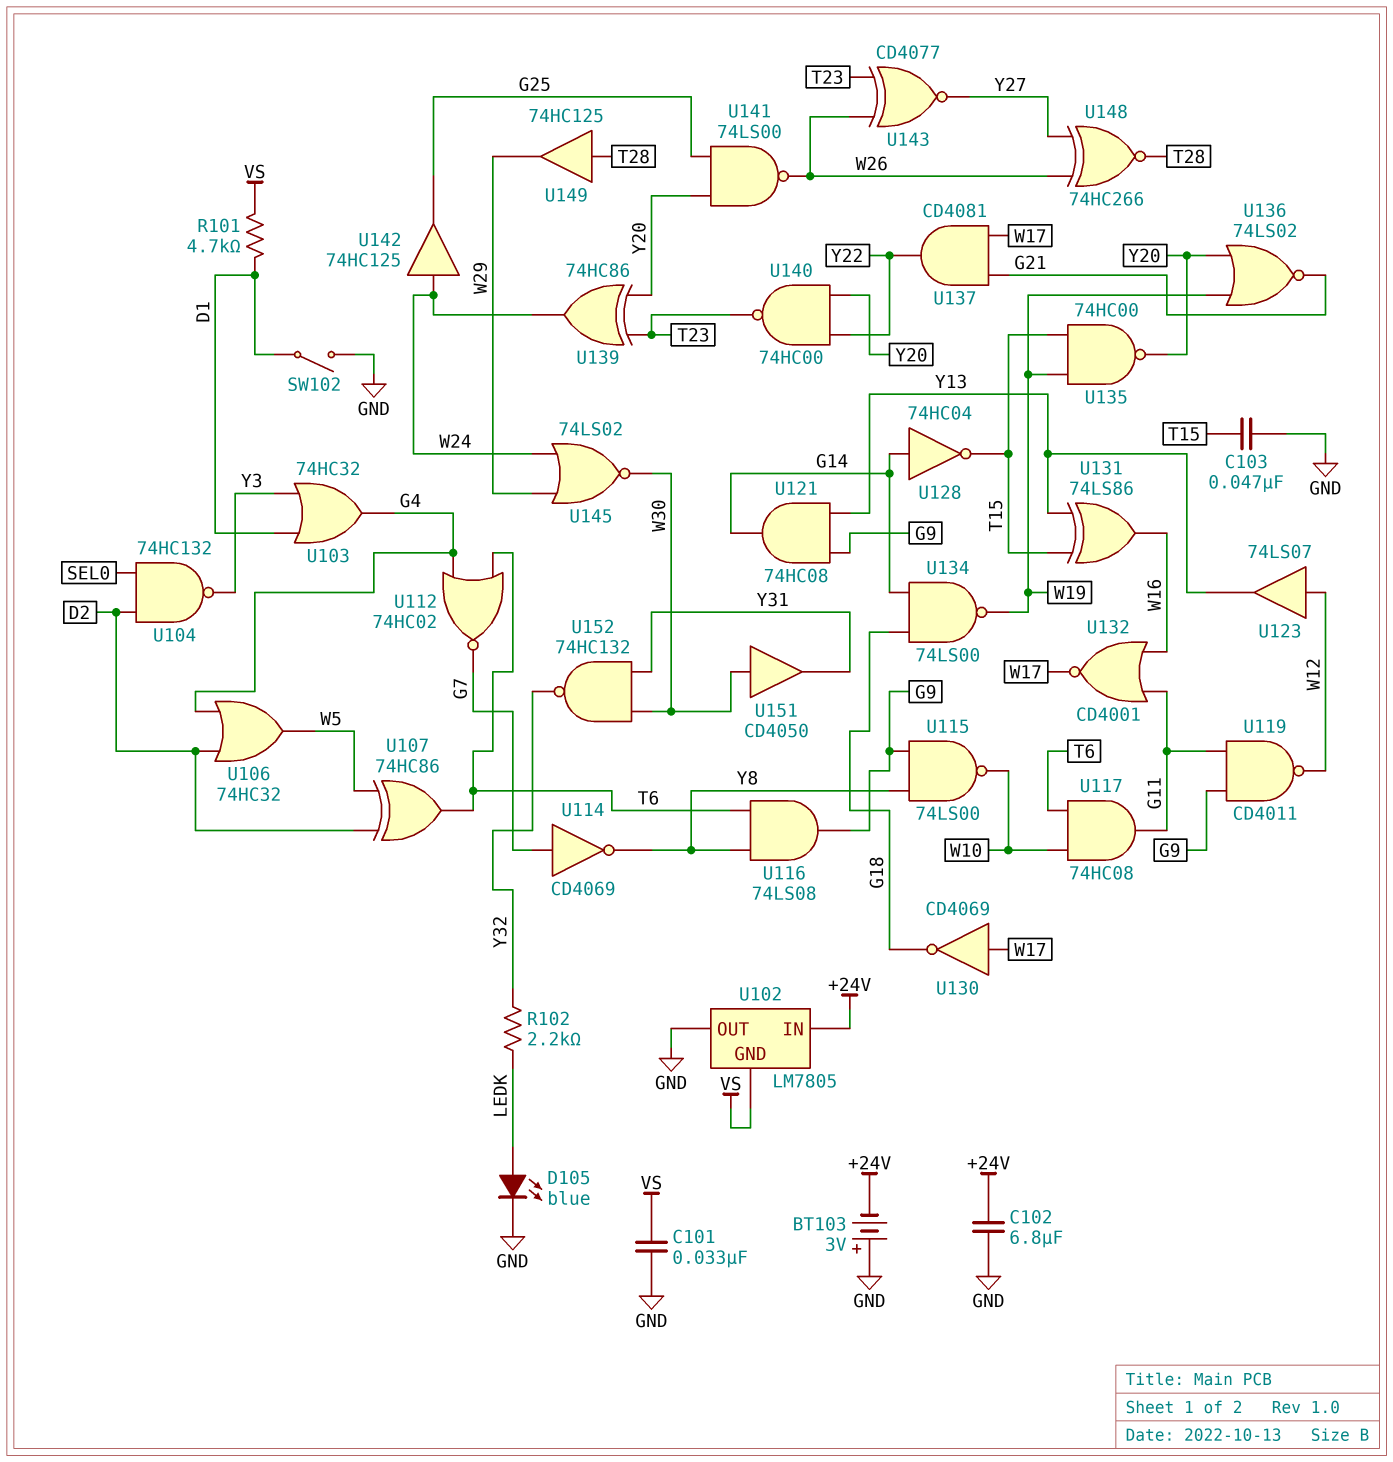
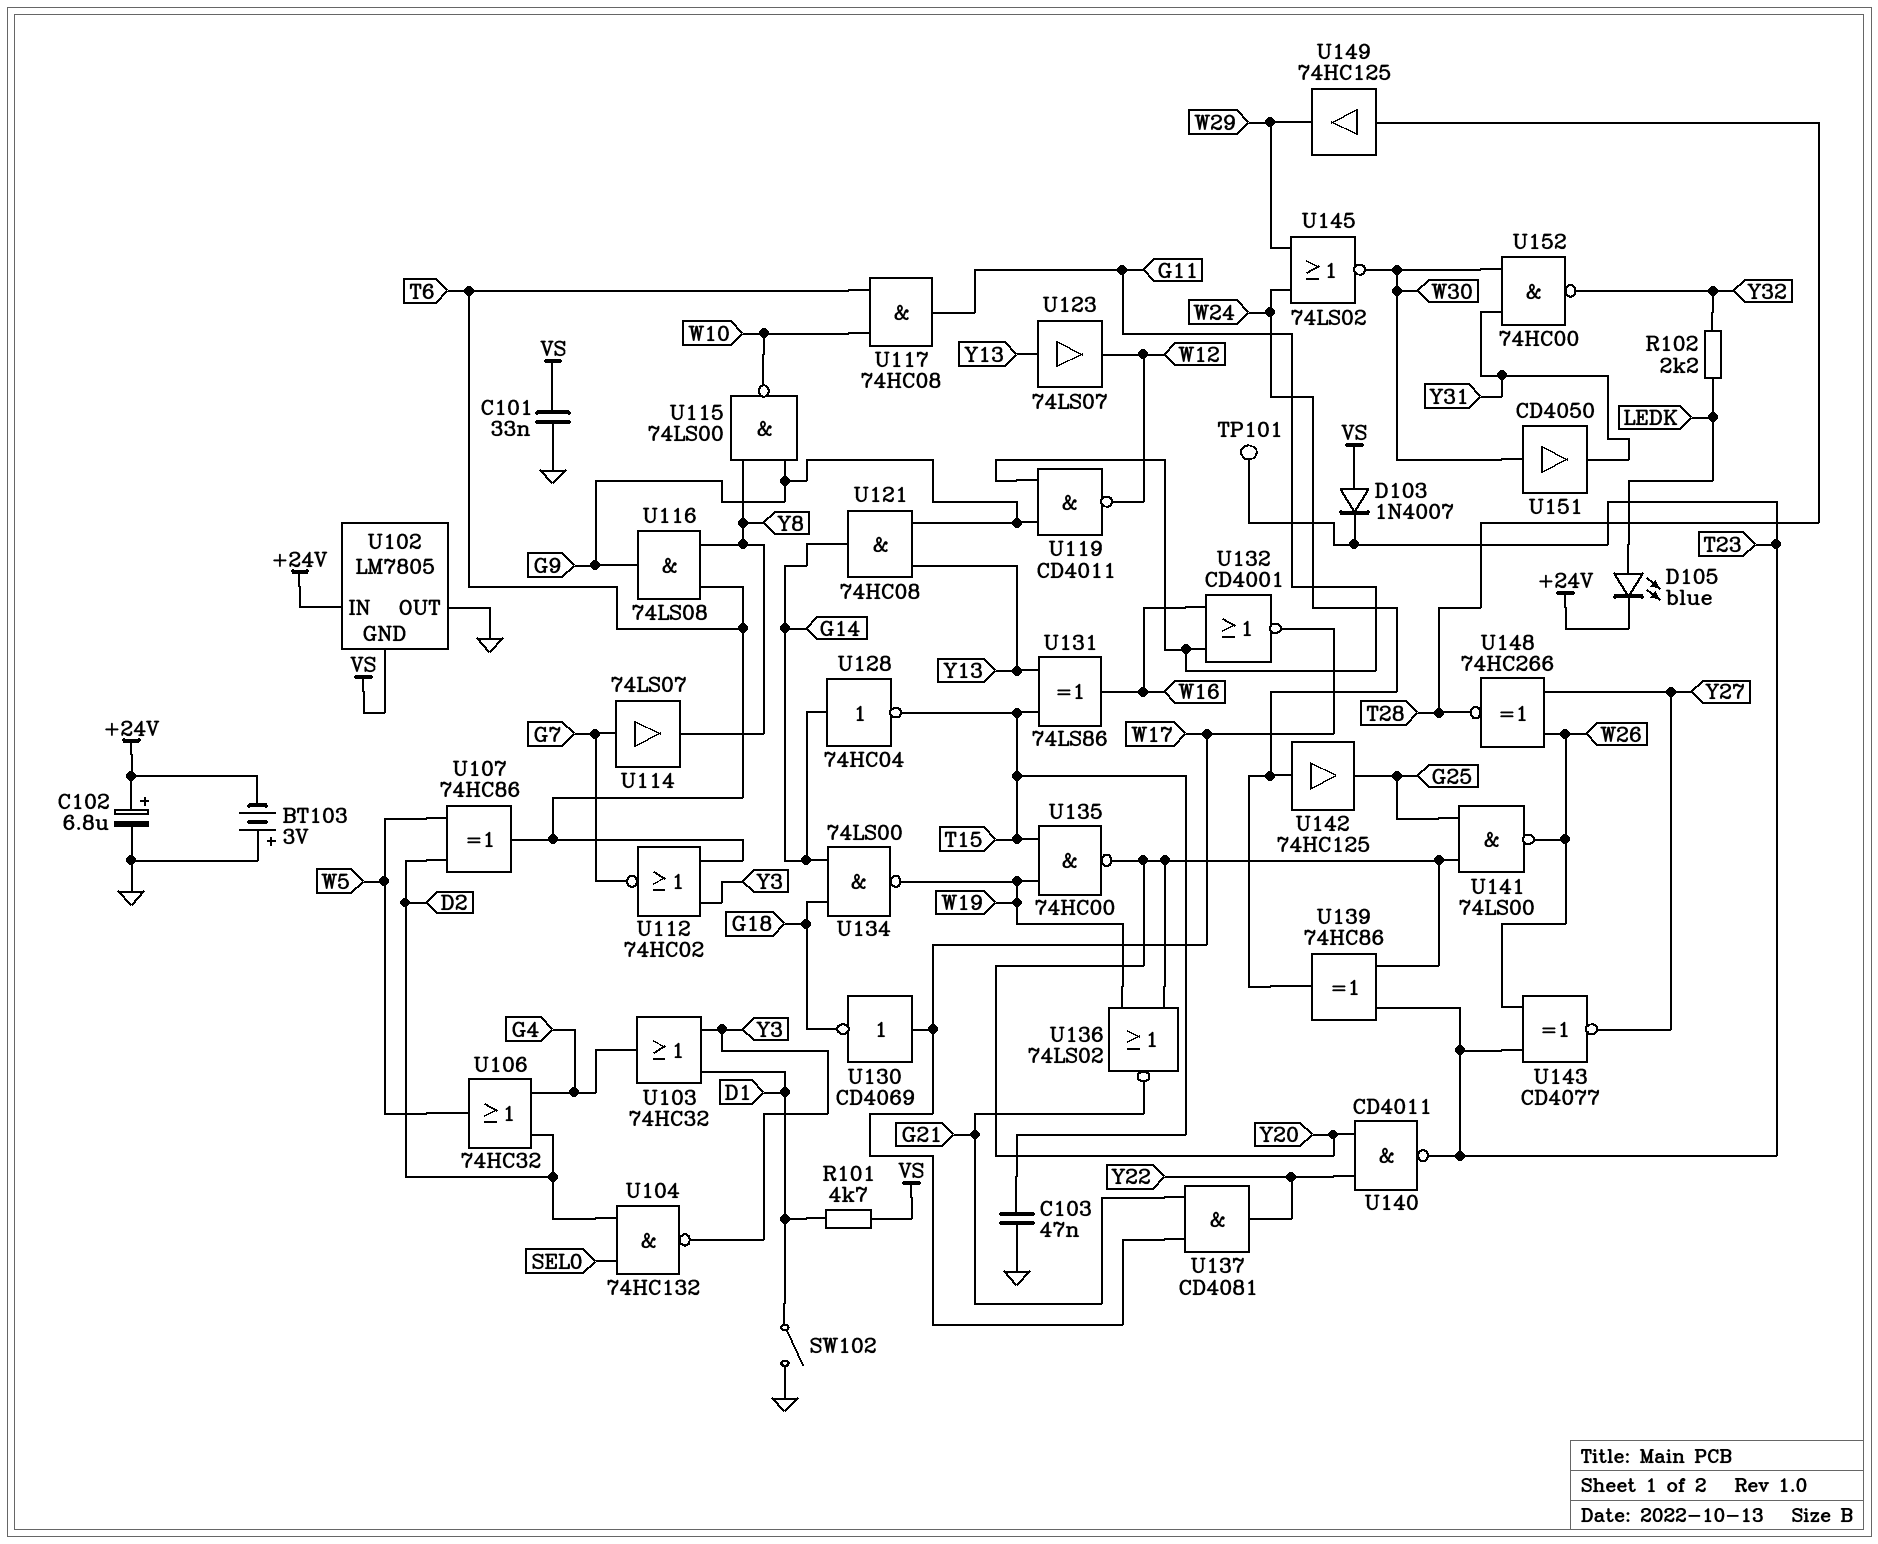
C102: 6.8uF (+24V, GND) -> 6.8uF (plus +24V, minus GND)
D103: none -> diode 1N4007 (A VS, K T23)
D105: LED blue (A LEDK, K GND) -> LED blue (A LEDK, K +24V)
TP101: none -> test point (T23)
U112: NOR 74HC02 (in G4, in T6, out G7) -> NOR 74HC02 (in T6, in Y3, out G7)
U114: NOT CD4069 (in G7, out Y8) -> buffer 74LS07 (in G7, out Y8)
U123: buffer 74LS07 (in W12, out Y13) -> buffer 74LS07 (in Y13, out W12)
U140: NAND 74HC00 (in Y20, in Y22, out T23) -> NAND CD4011 (in Y20, in Y22, out T23)
U152: NAND 74HC132 (in W30, in Y31, out Y32) -> NAND 74HC00 (in W30, in Y31, out Y32)

